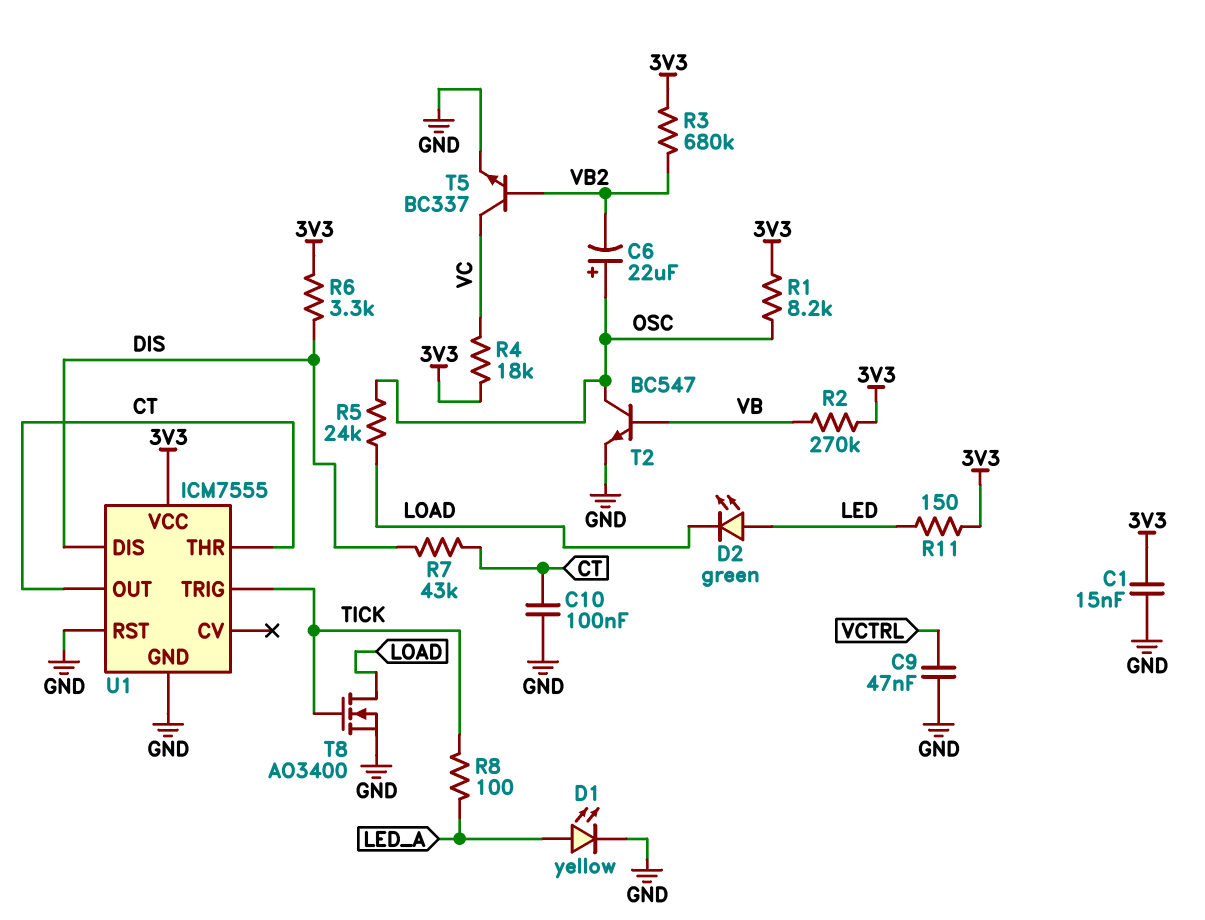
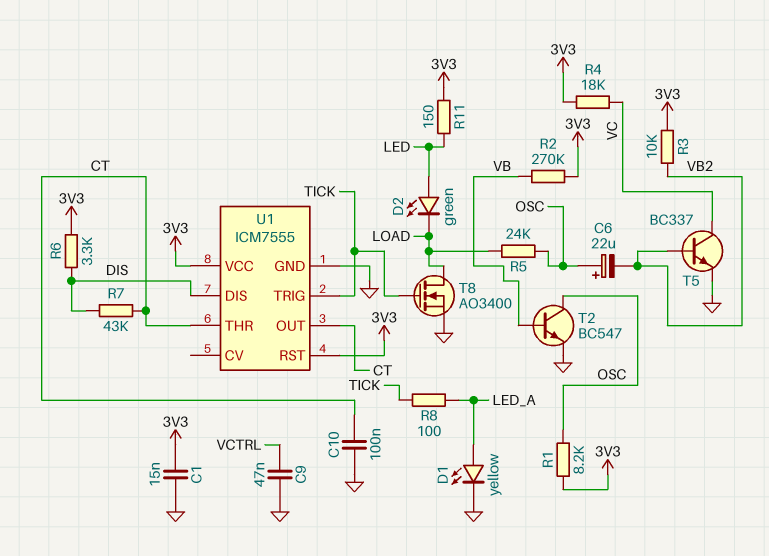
R3: 680k (3V3, VB2) -> 10k (3V3, VB2)
U1 pin RST: GND -> 3V3

